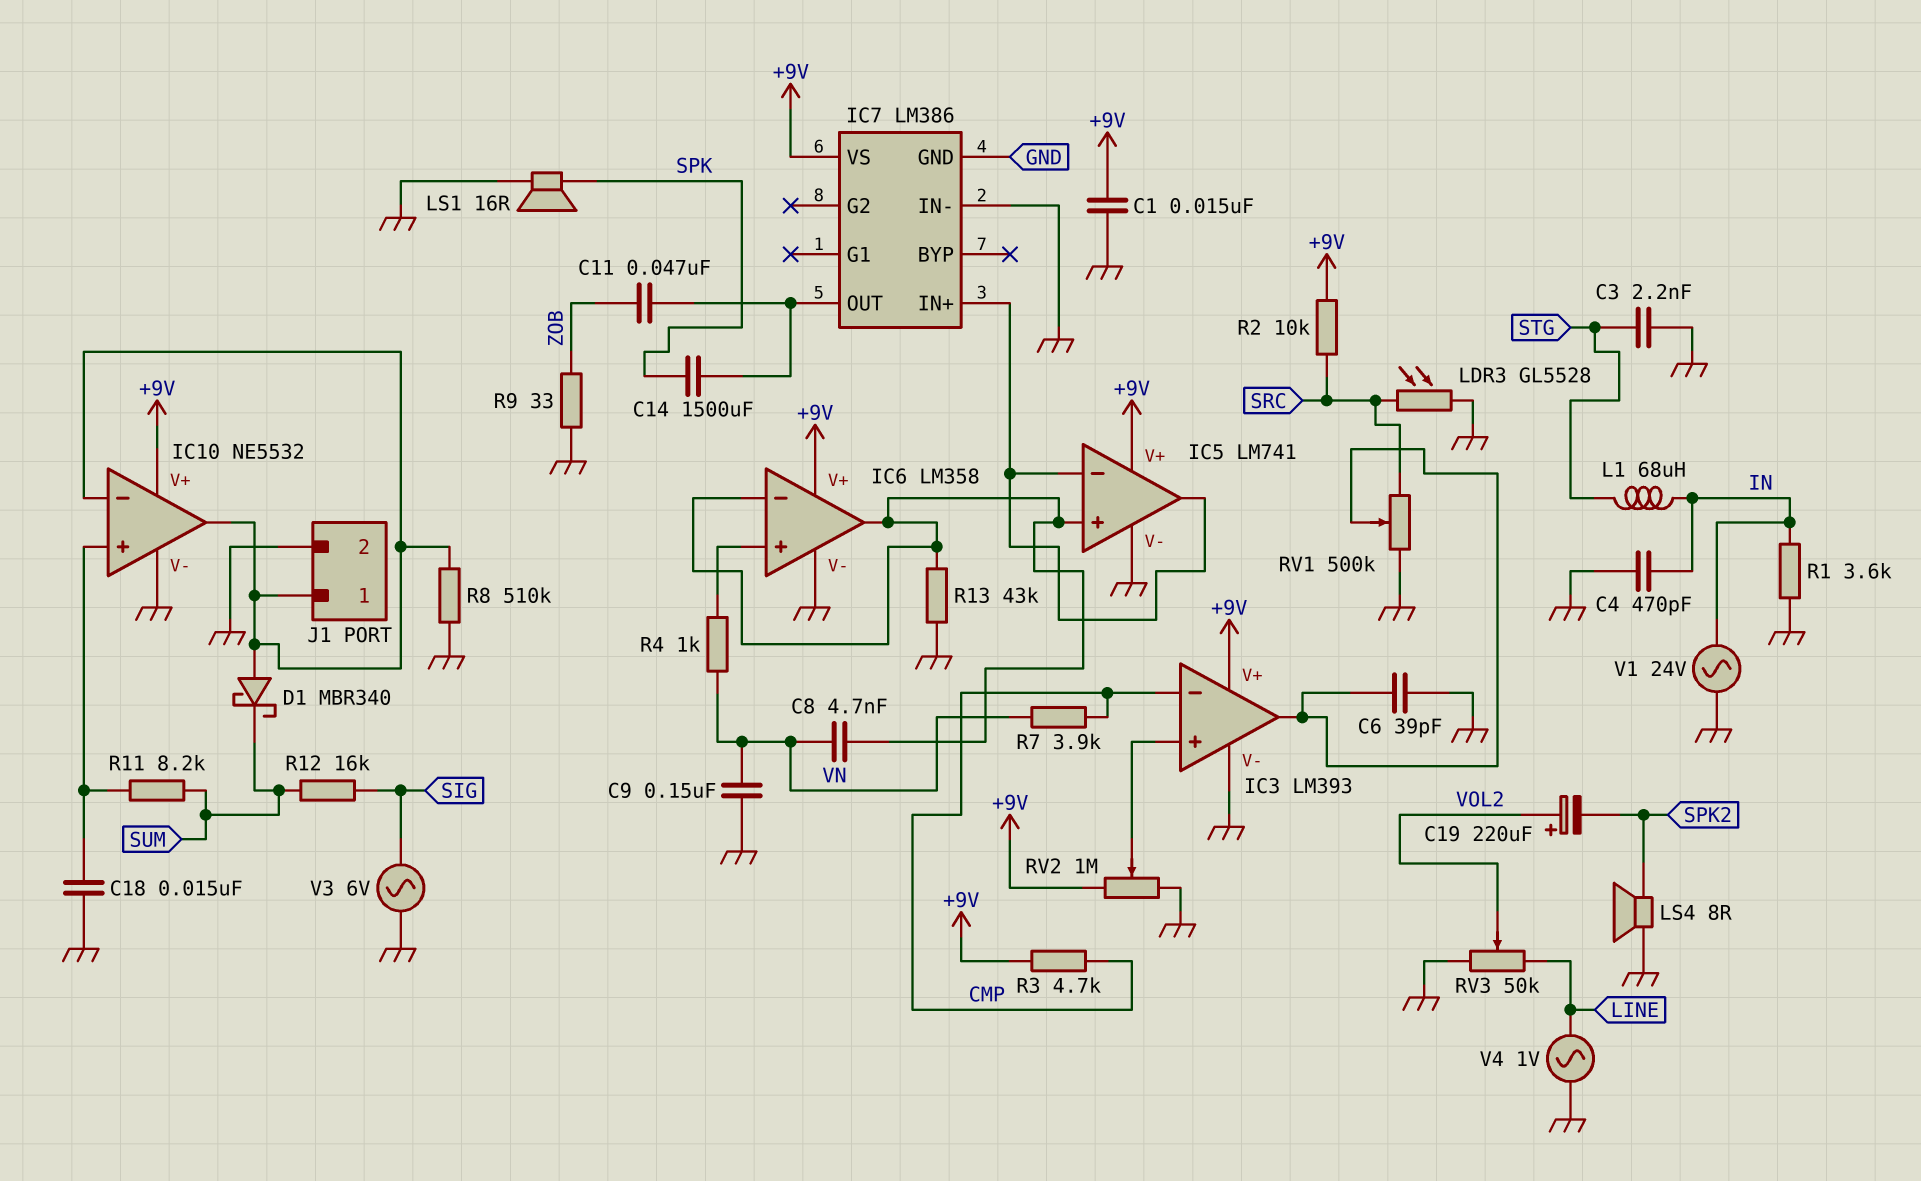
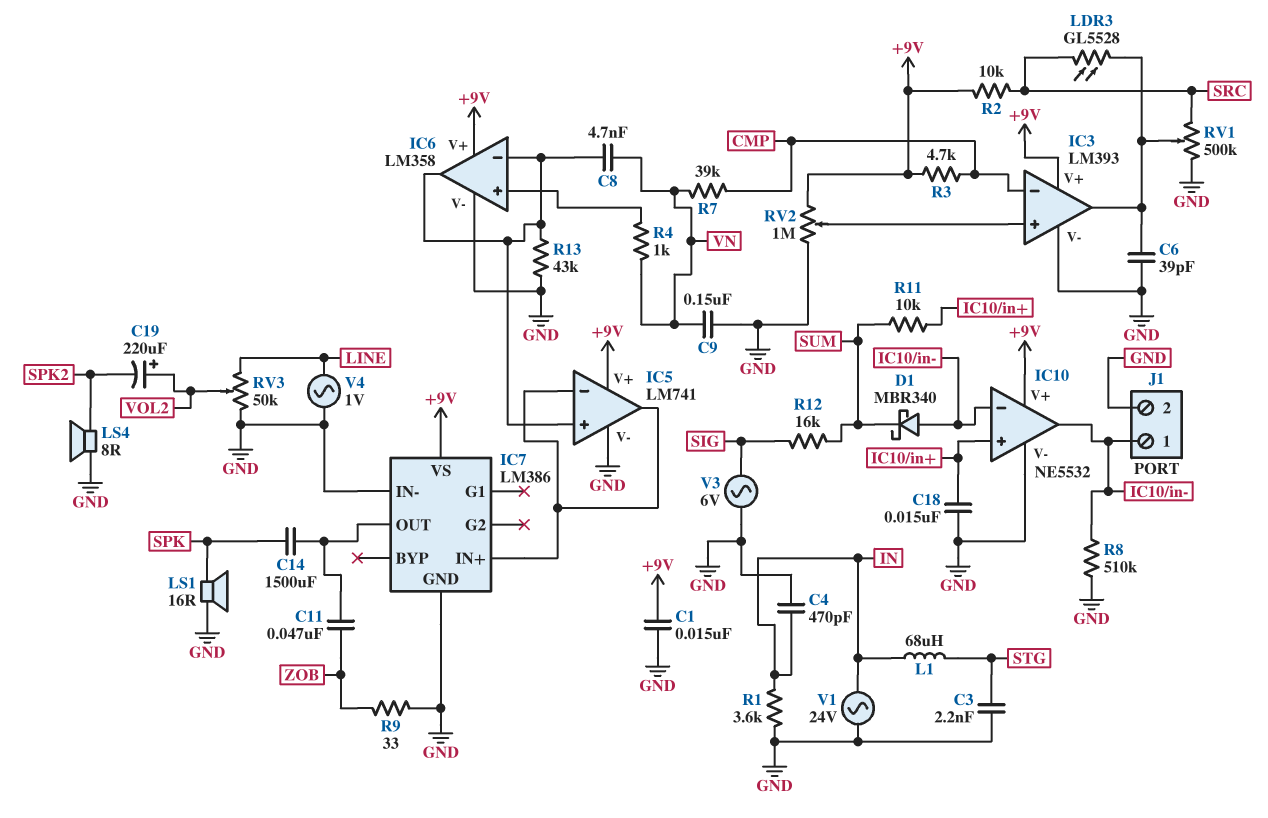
LDR3: GL5528 (GND, SRC) -> GL5528 (IC3/out, SRC)
R7: 3.9k (CMP, VN) -> 39k (CMP, VN)
R11: 8.2k (IC10/in+, SUM) -> 10k (IC10/in+, SUM)

